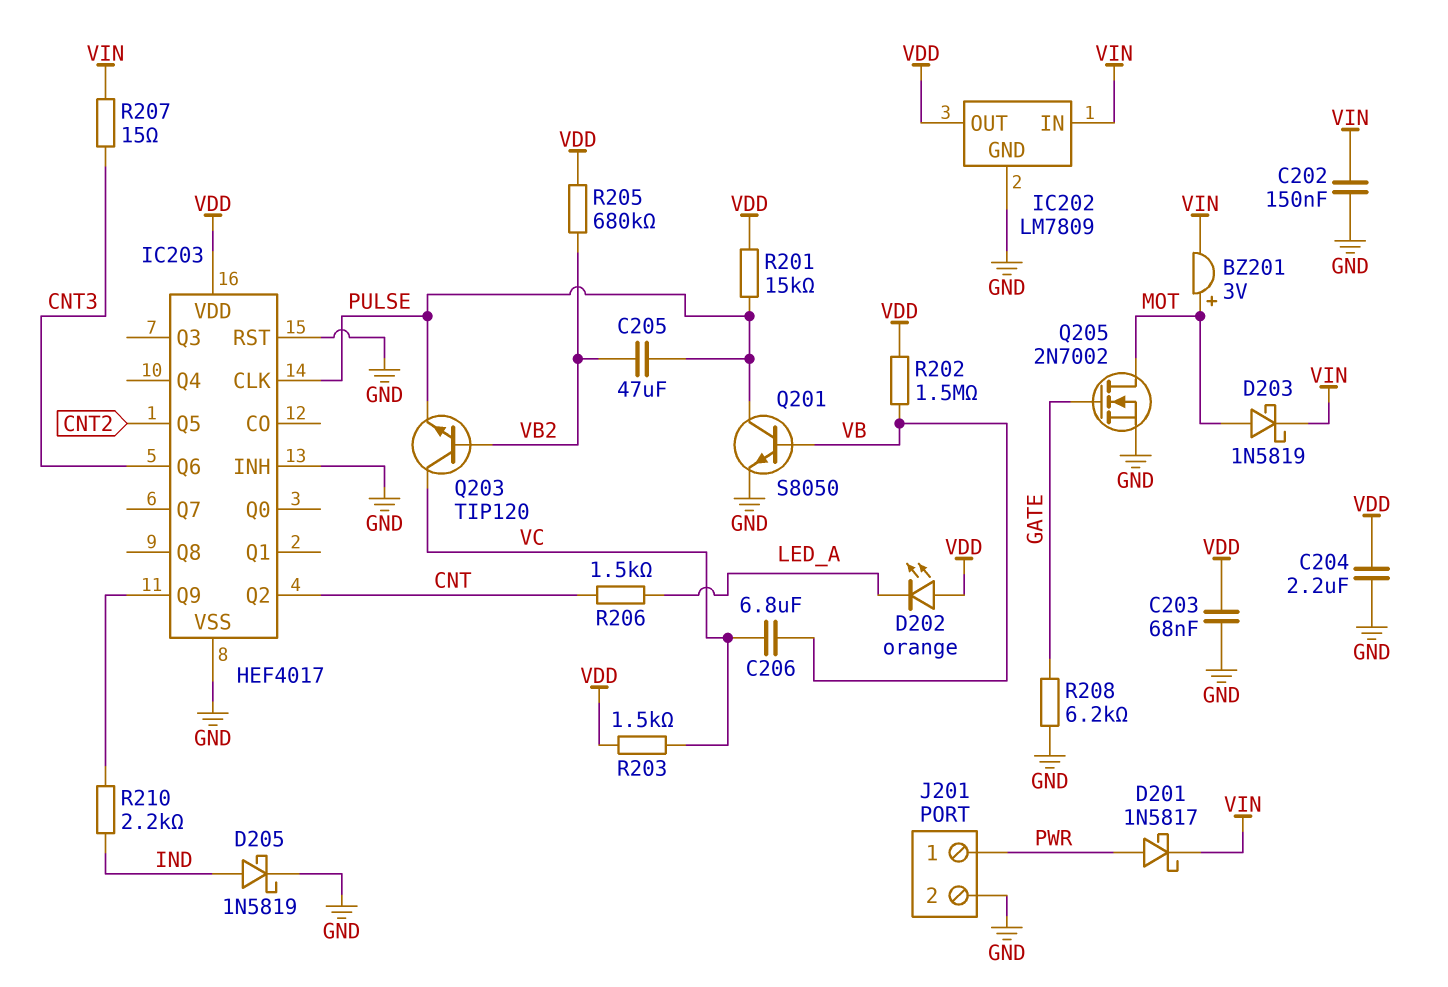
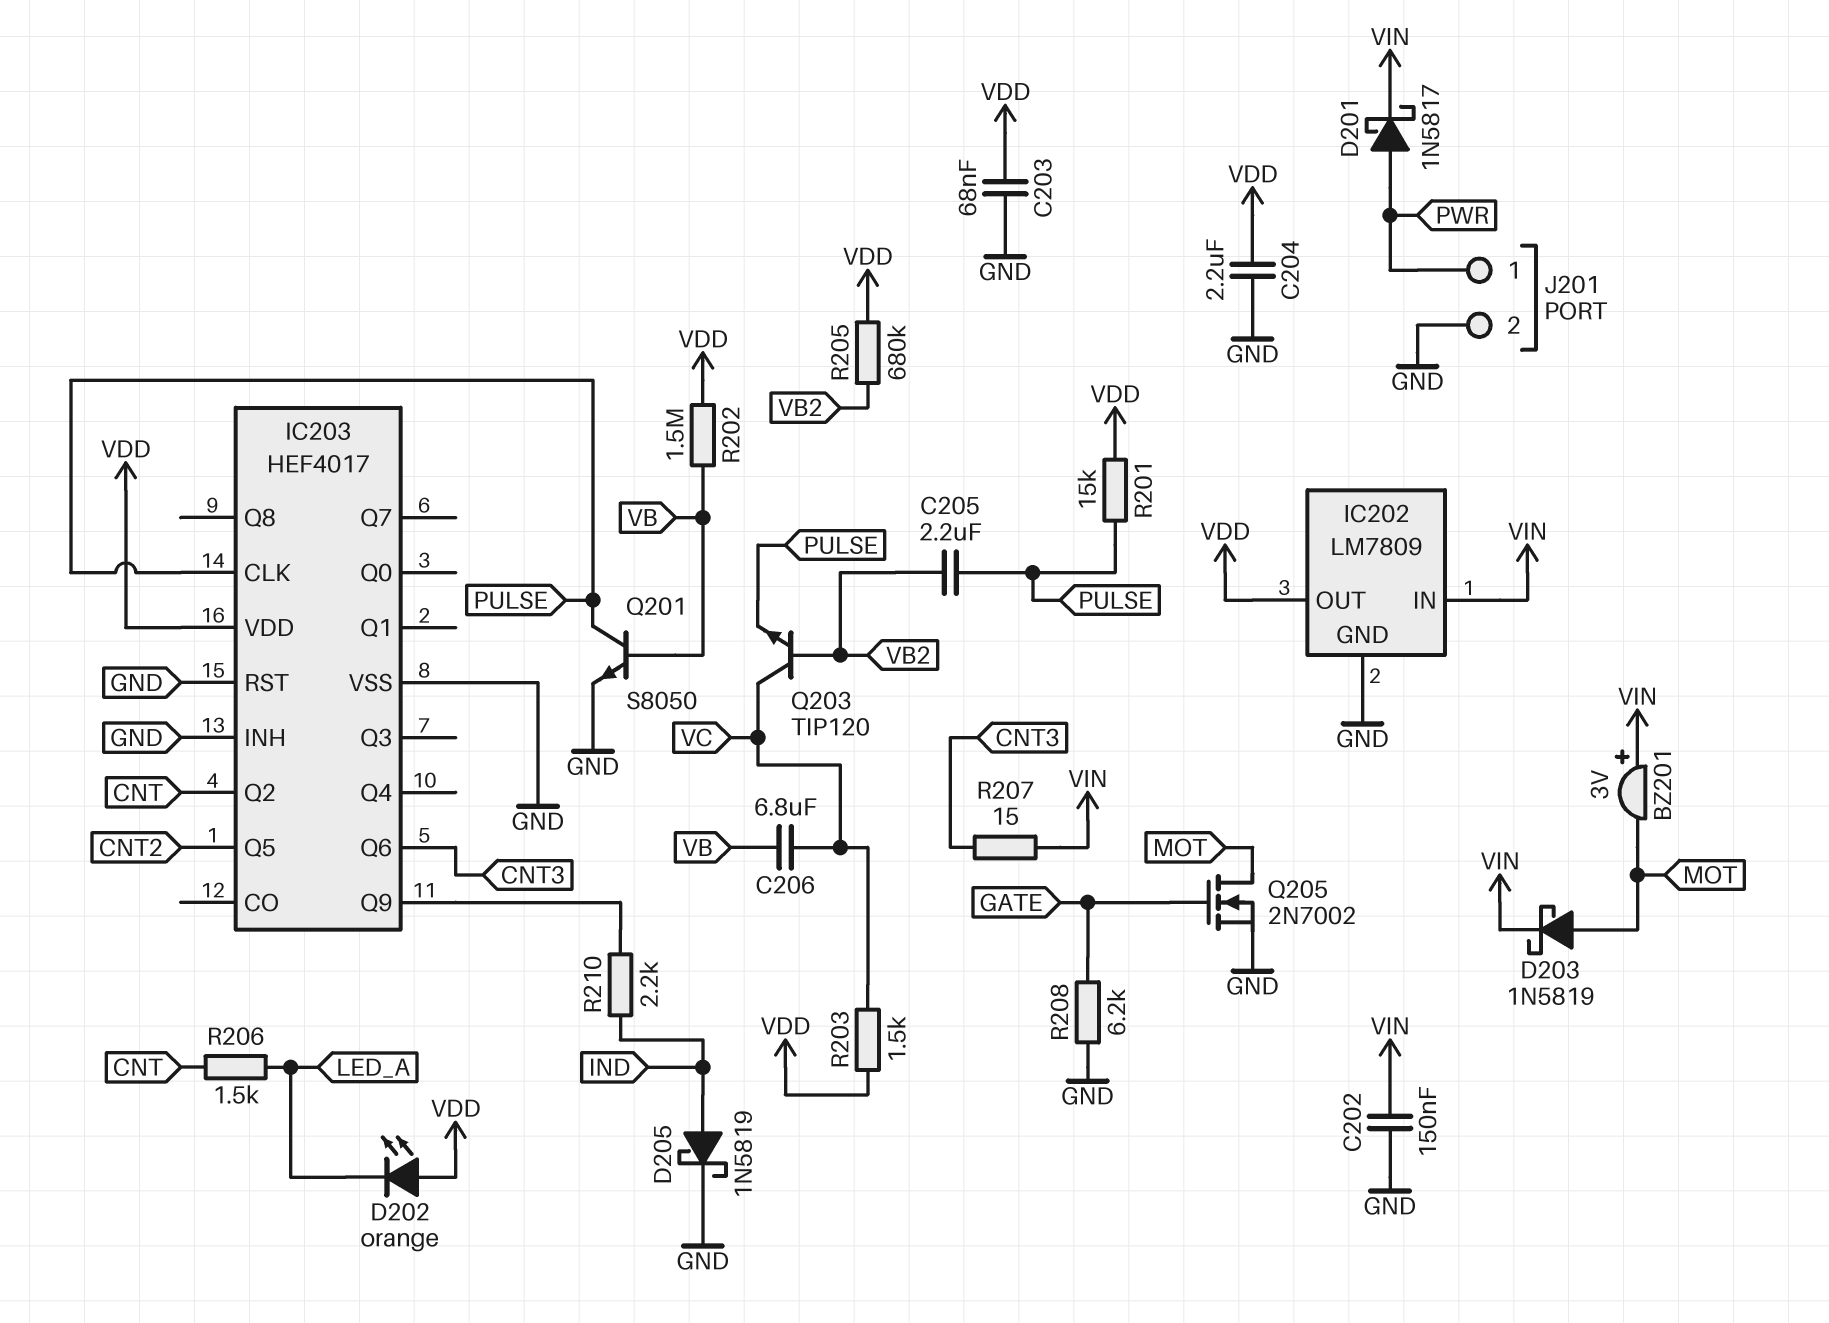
BZ201: buzzer 3V (plus MOT, minus VIN) -> buzzer 3V (plus VIN, minus MOT)
C205: 47uF (PULSE, VB2) -> 2.2uF (PULSE, VB2)

